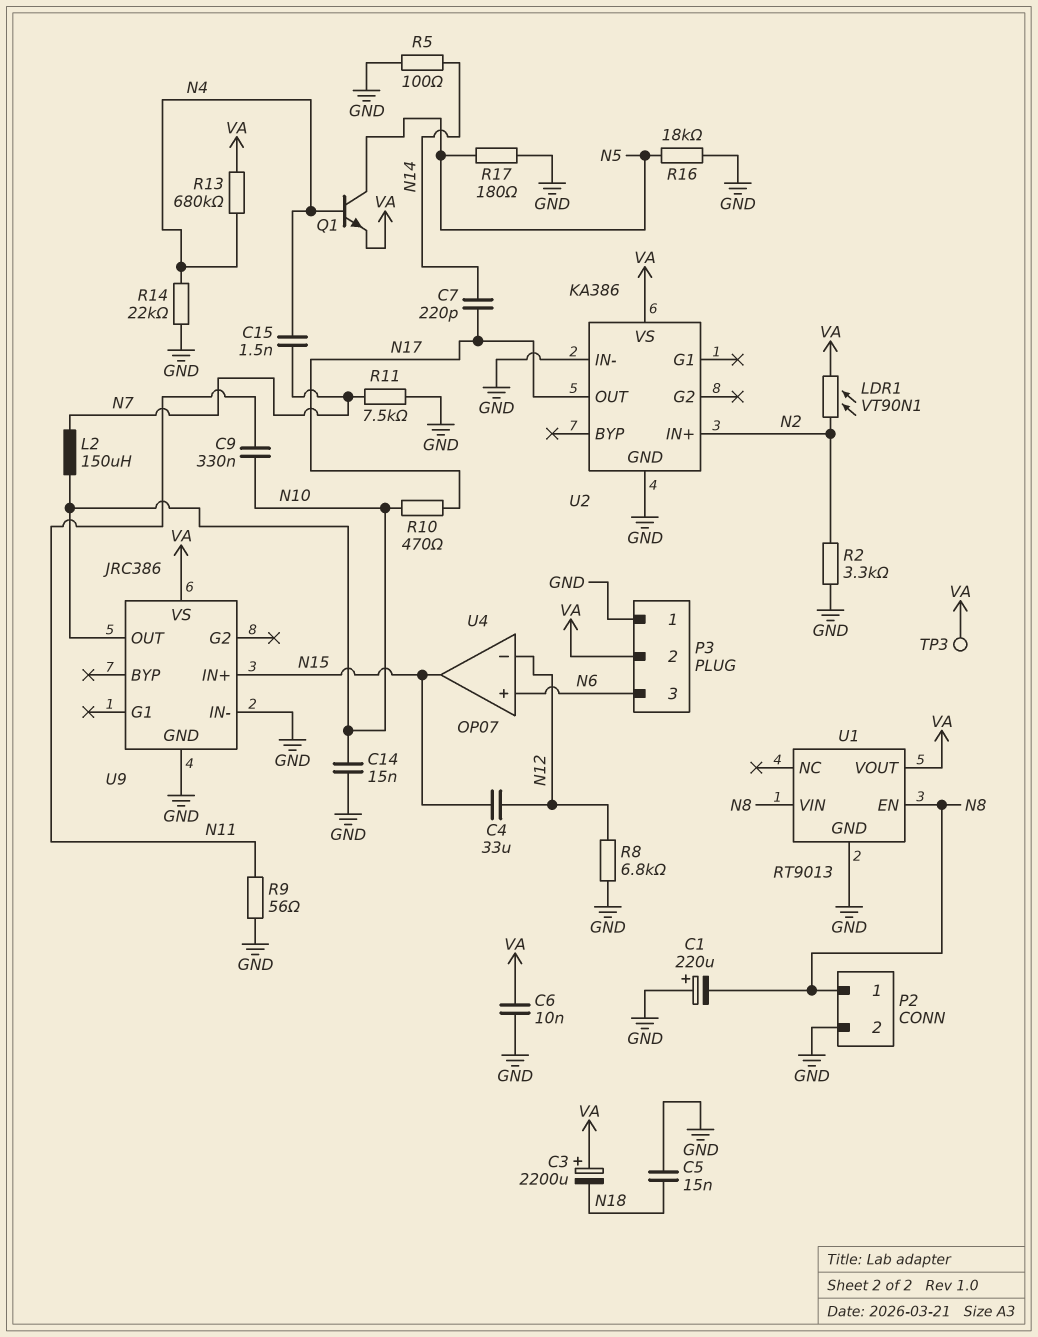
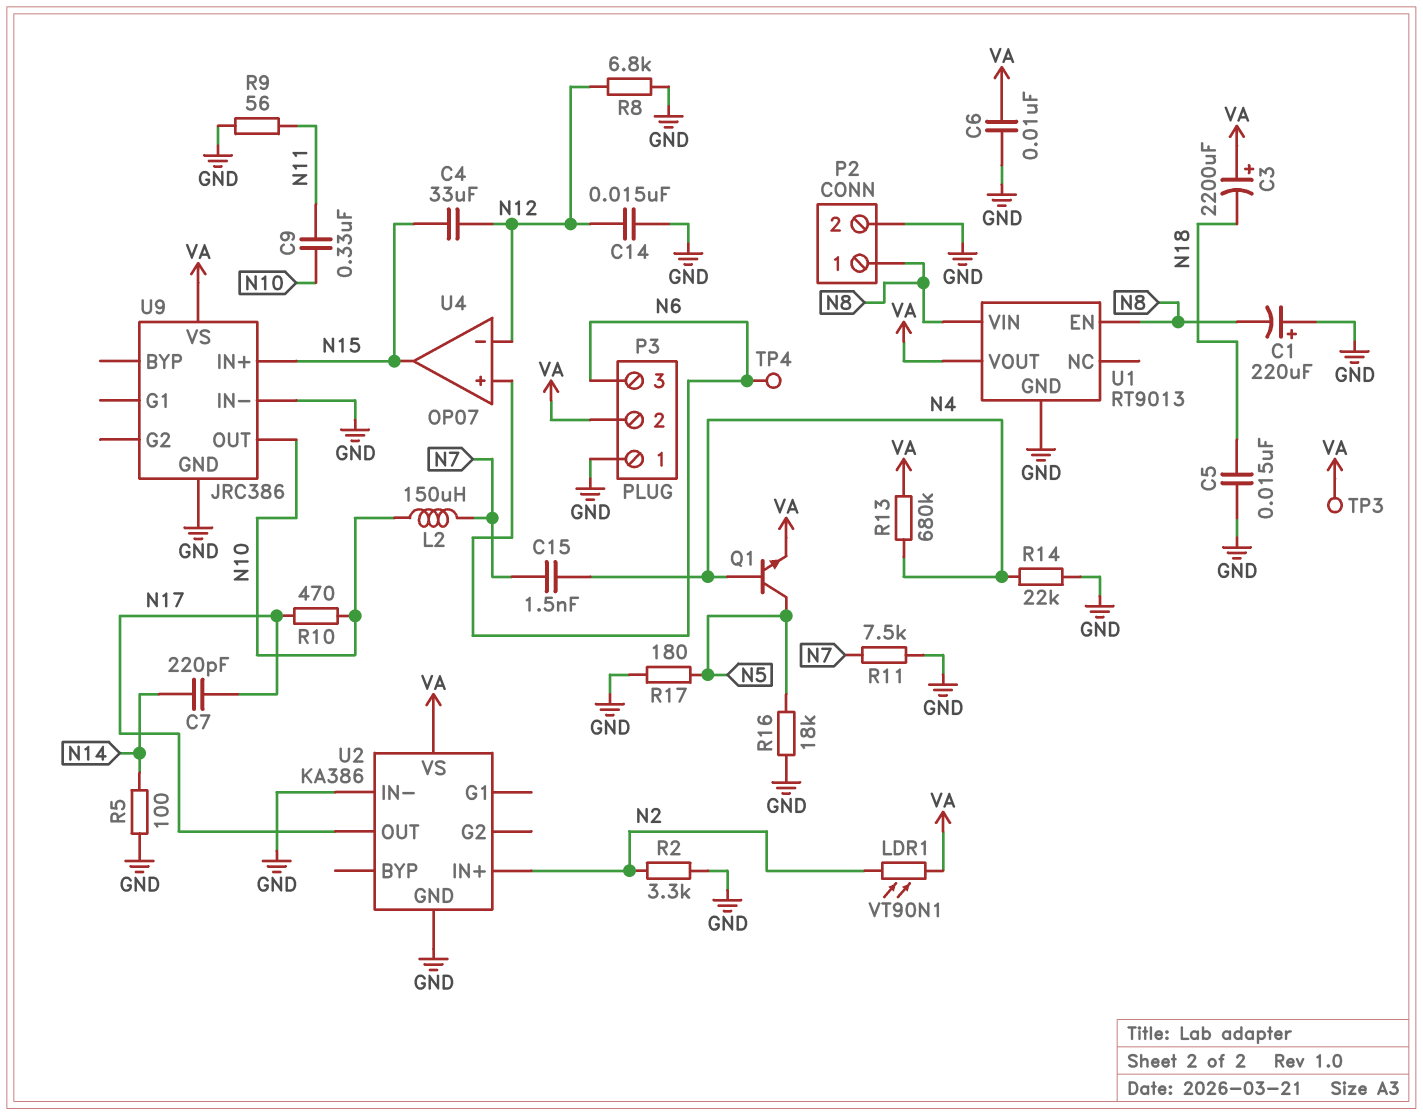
C14: 15nF (GND, N10) -> 15nF (GND, N12)
TP4: none -> test point (N6)

